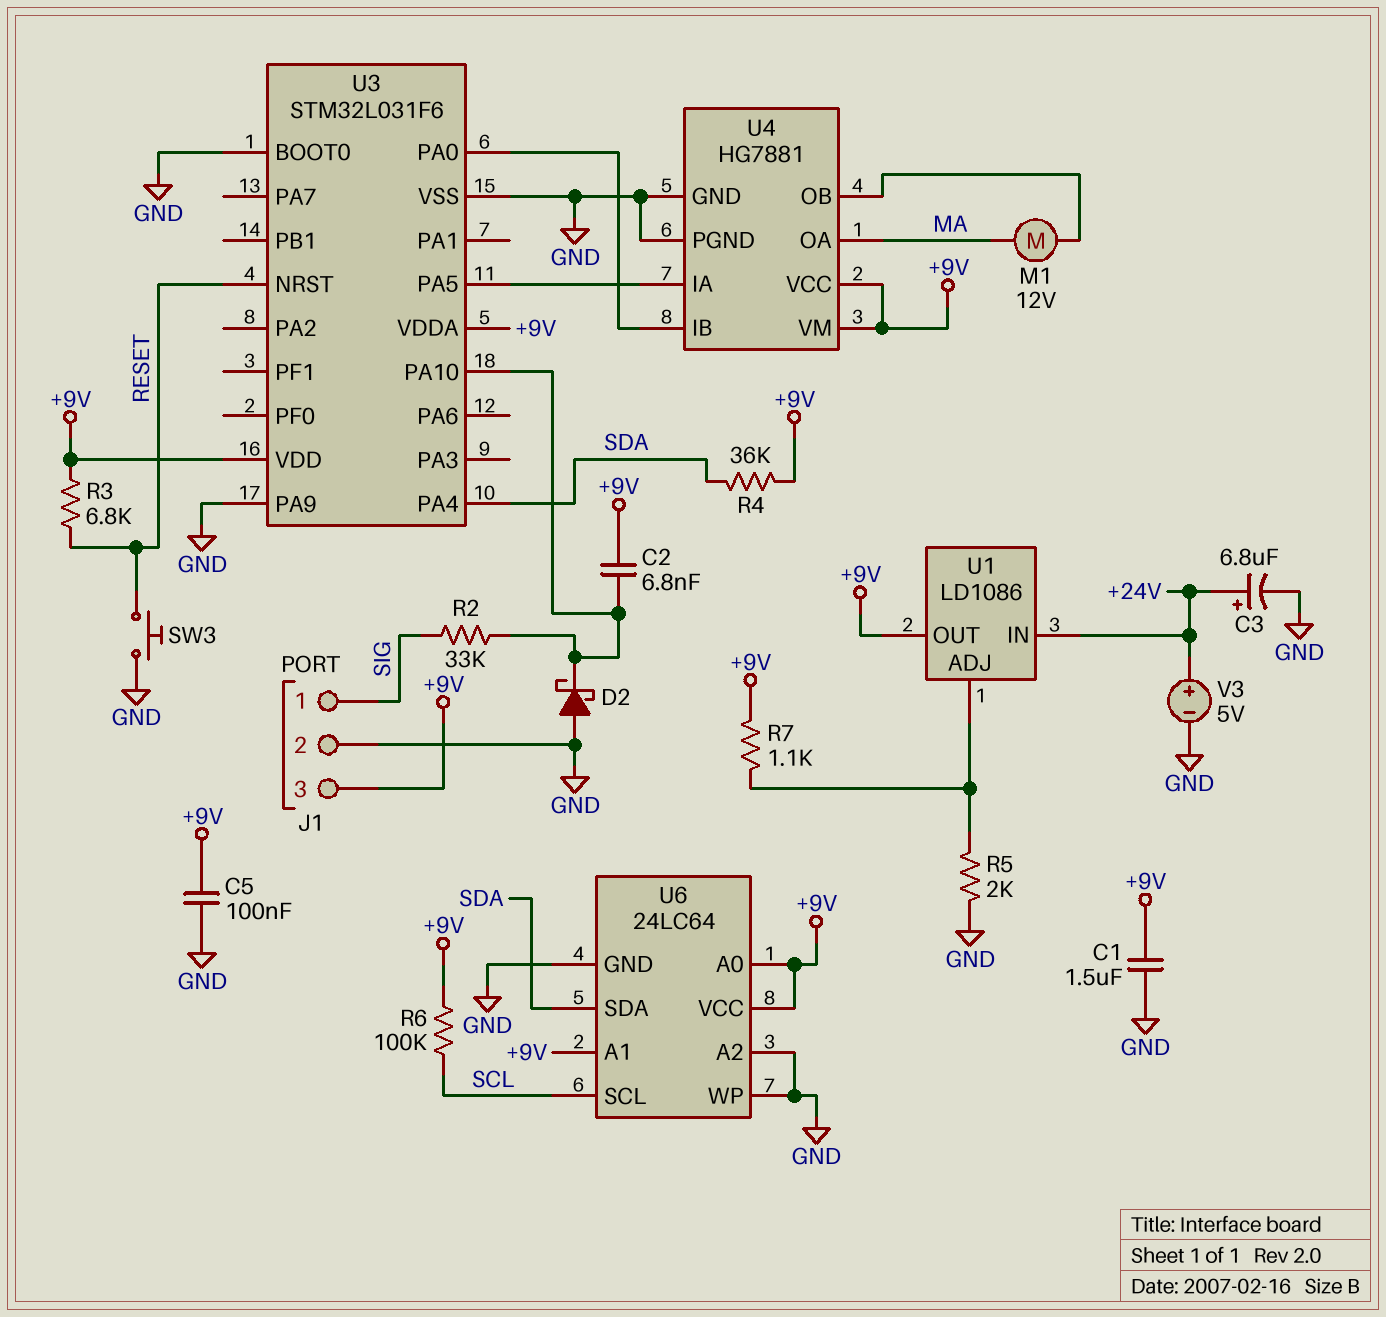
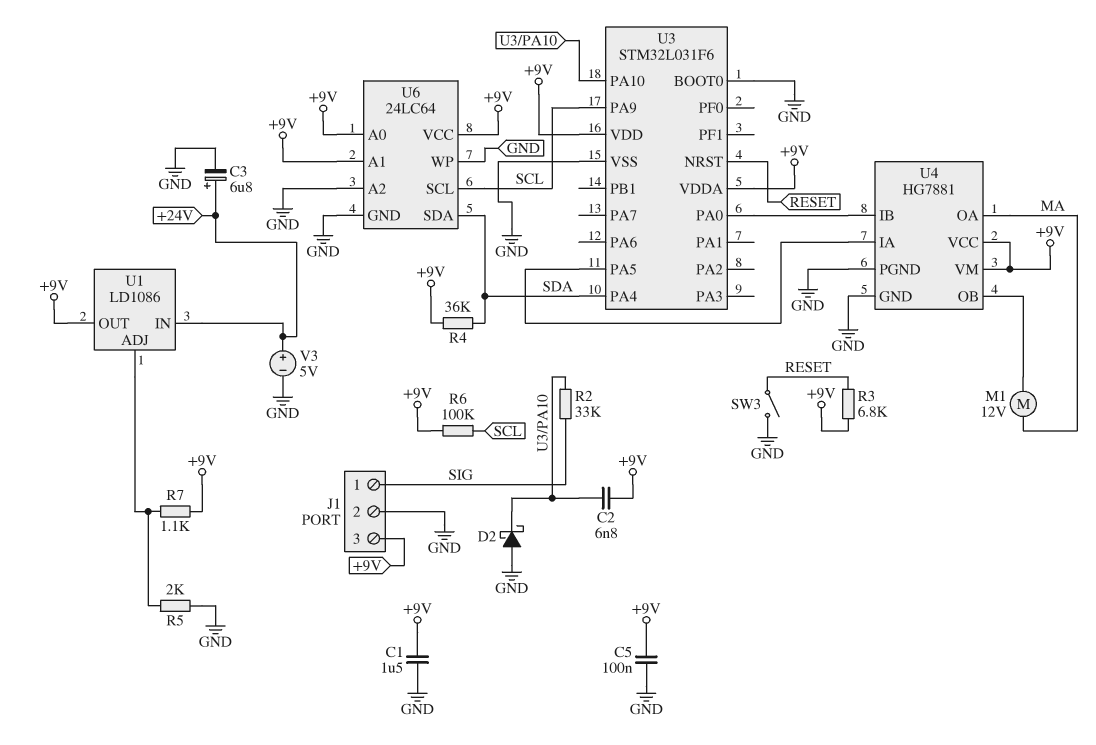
SW3: button (GND, RESET) -> switch (GND, RESET)
U3 pin PA9: GND -> SCL

